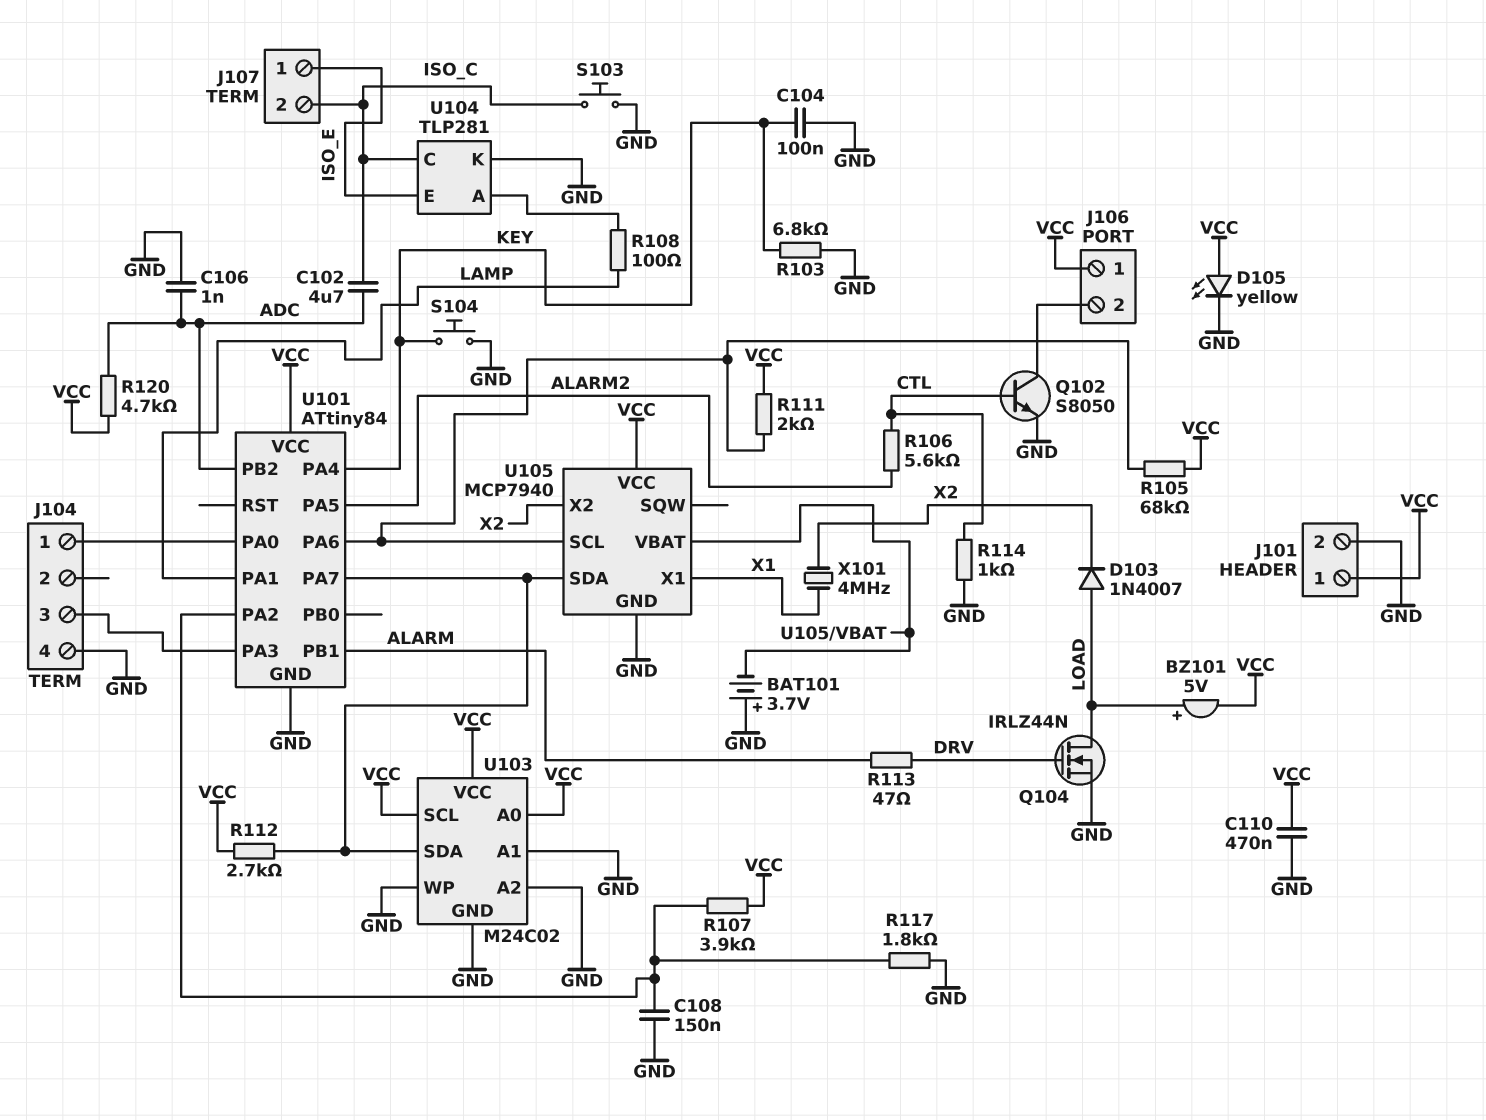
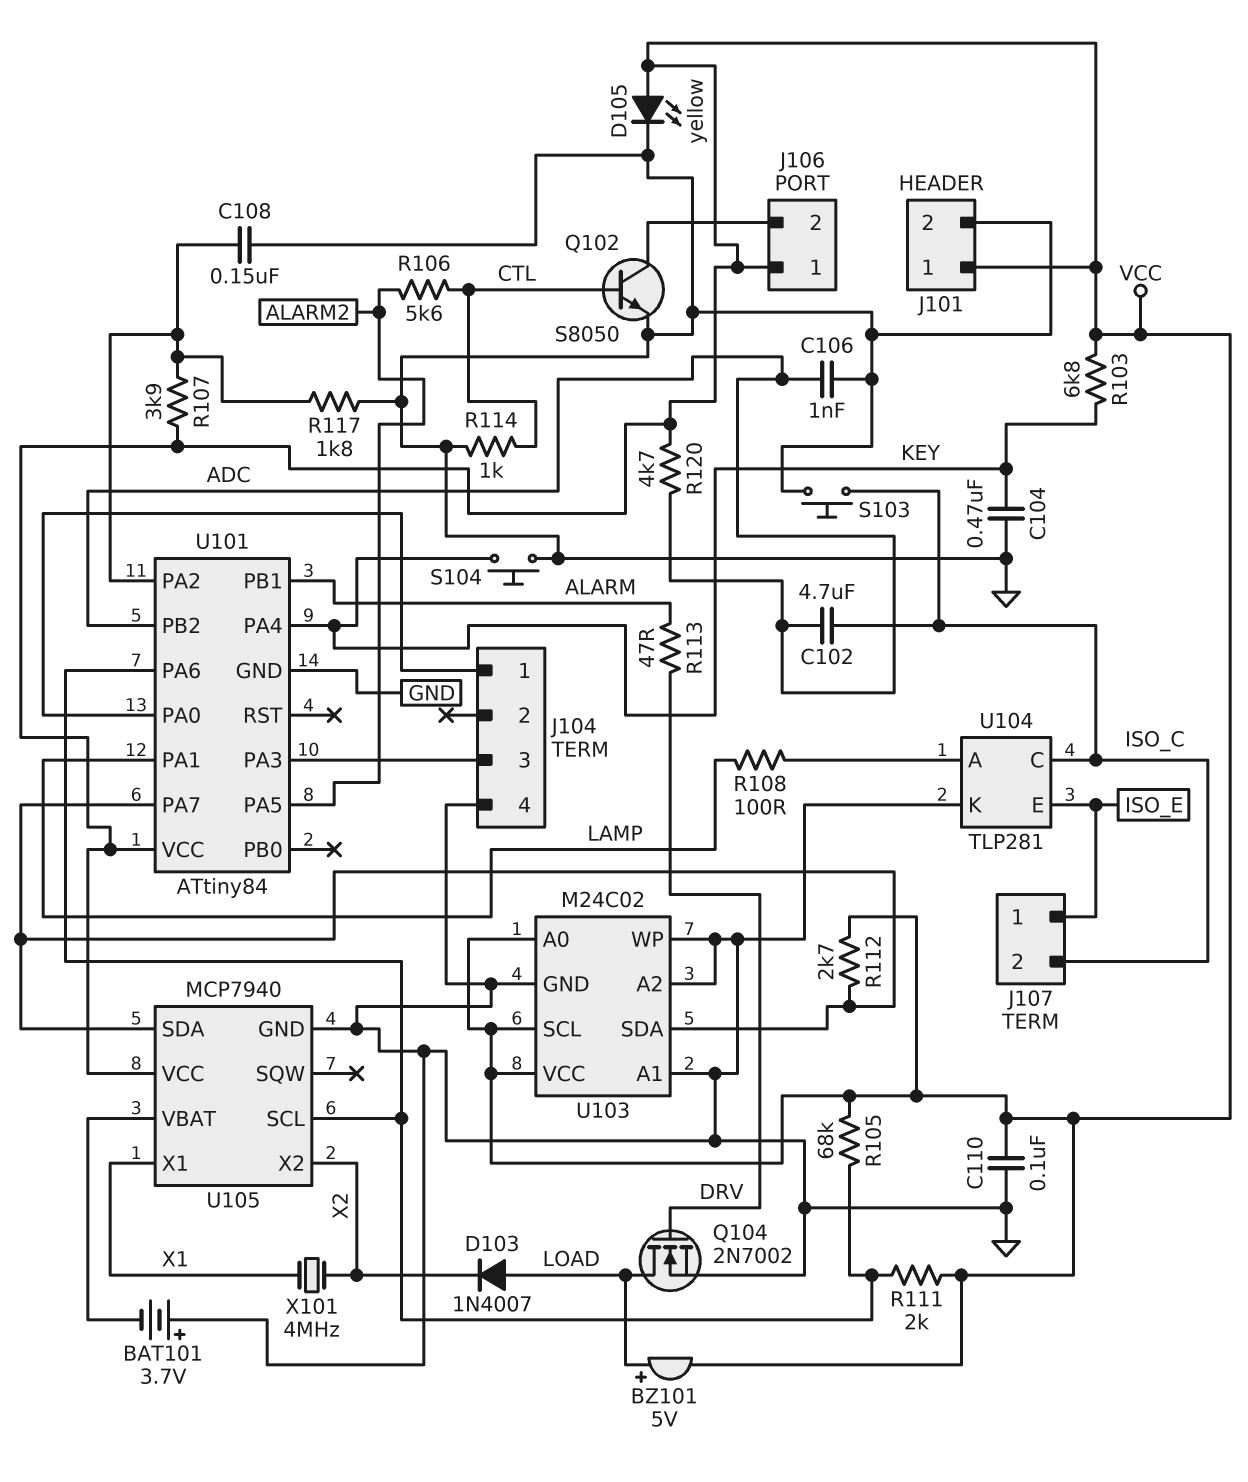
C104: 100nF (GND, KEY) -> 470nF (GND, KEY)
C110: 470nF (GND, VCC) -> 100nF (GND, VCC)
Q104: NMOS IRLZ44N (G DRV, D LOAD, S GND) -> NMOS 2N7002 (G DRV, D LOAD, S GND)
R103: 6.8k (GND, KEY) -> 6.8k (KEY, VCC)

